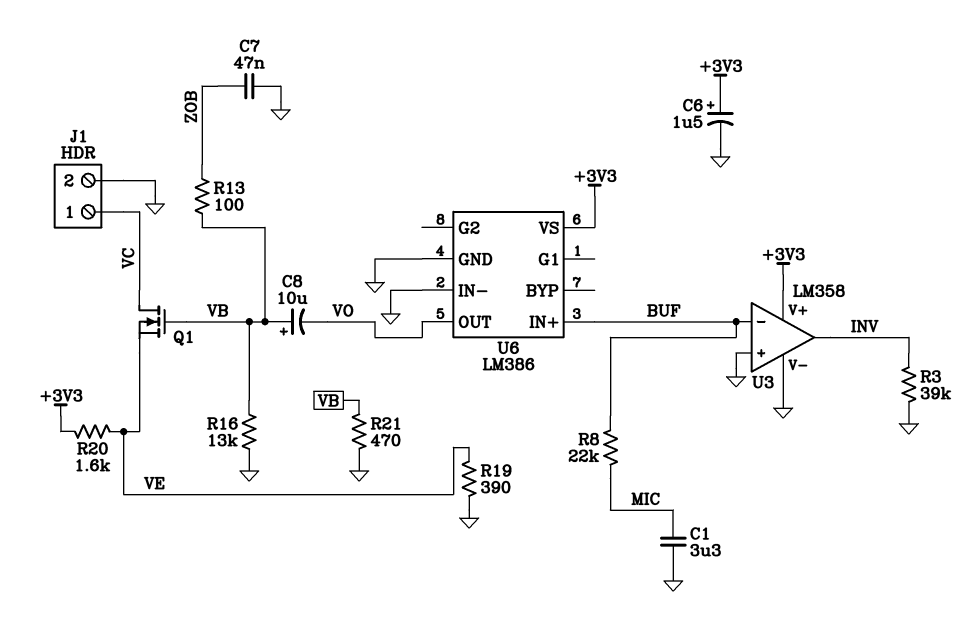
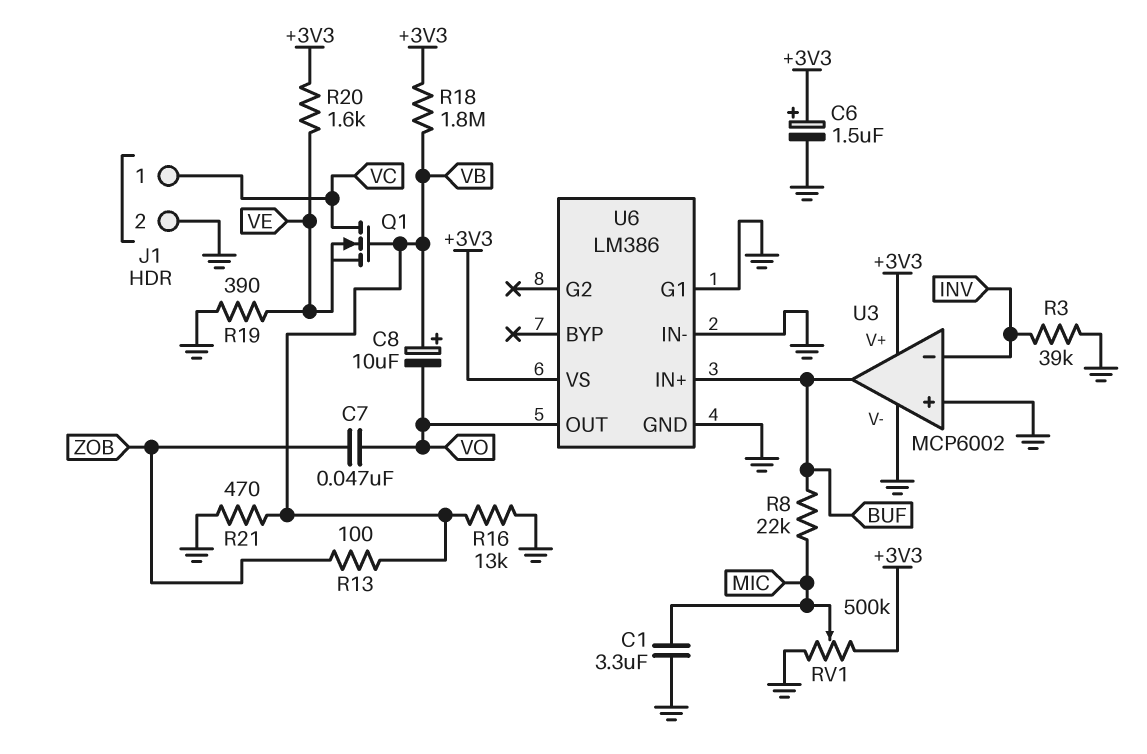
C7: 47nF (GND, ZOB) -> 47nF (VO, ZOB)
R18: none -> 1.8M (+3V3, VB)
RV1: none -> 500k (+3V3, GND, wiper MIC)
U3: LM358 -> MCP6002
U3 pin in-: BUF -> INV
U3 pin out: INV -> BUF
U6 pin G1: none -> GND

